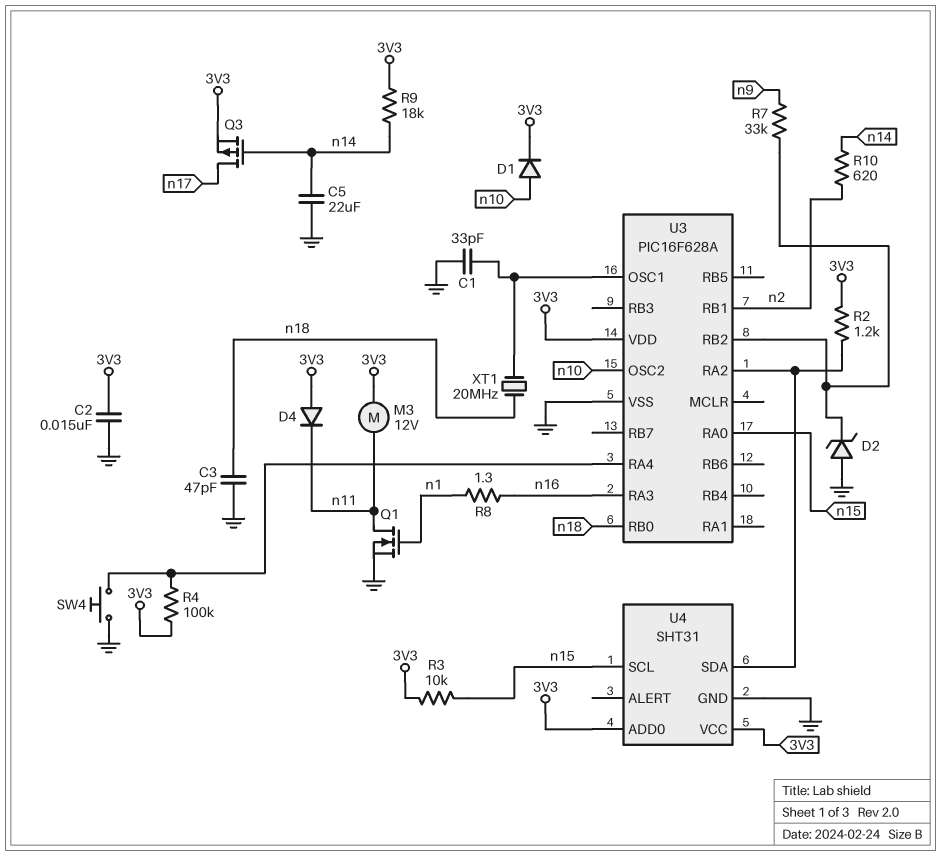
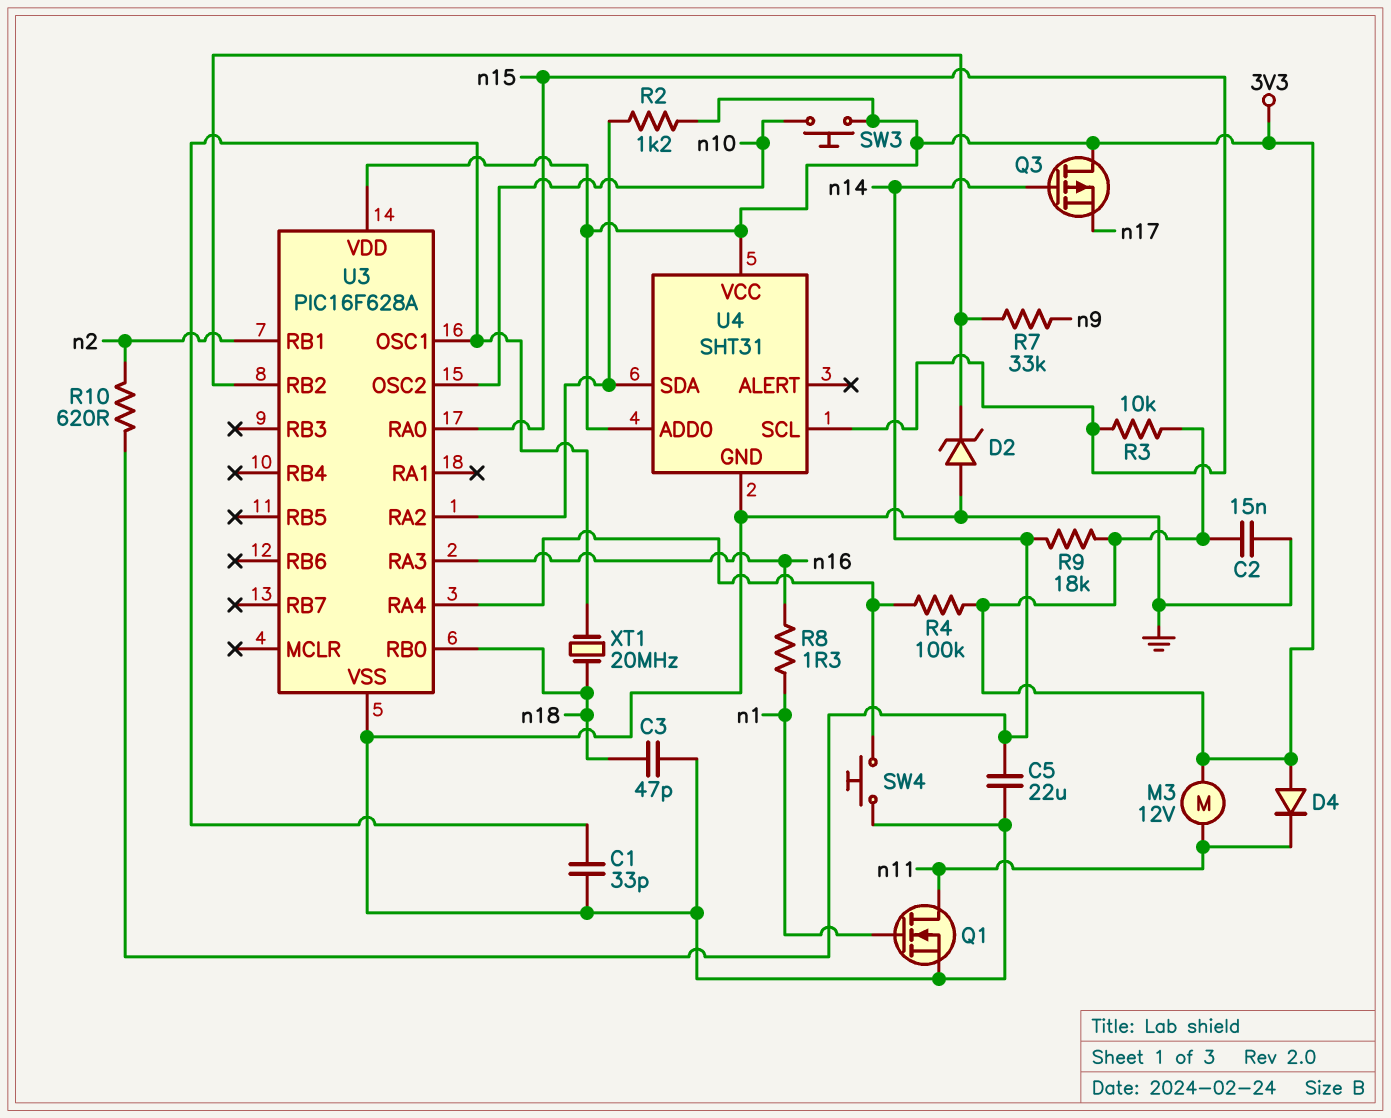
D1: diode (A n10, K 3V3) -> none
Q3: PMOS (G n14, D n17, S 3V3) -> PMOS (G n14, D 3V3, S n17)
SW3: none -> button (3V3, n10)

